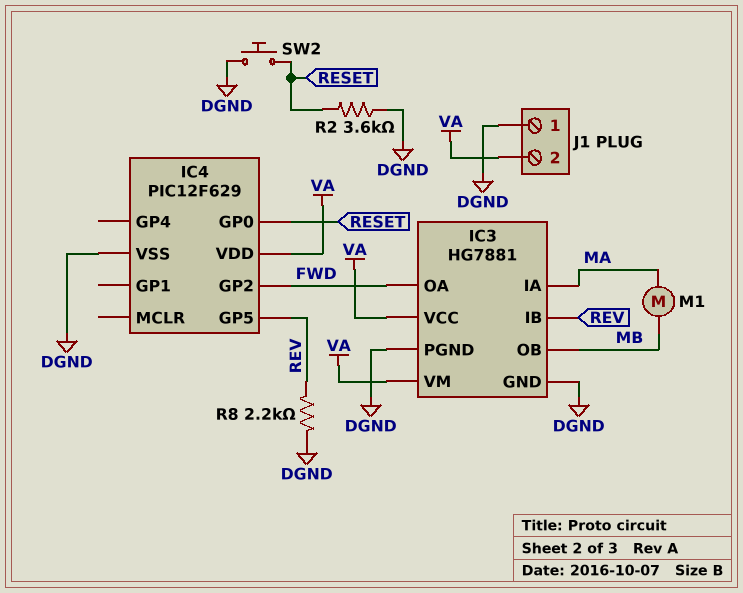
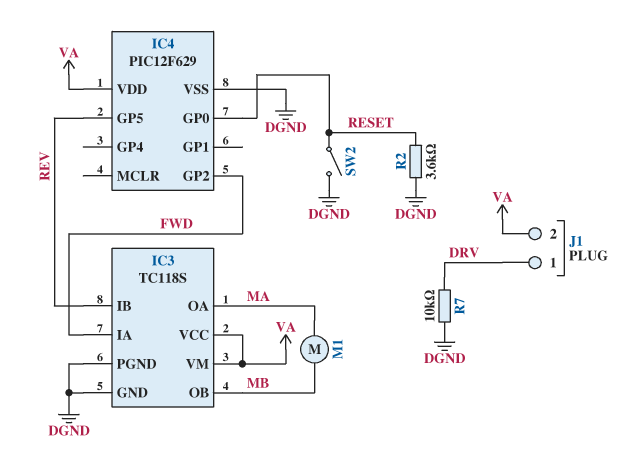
IC3: HG7881 -> TC118S
IC3 pin IA: MA -> FWD
IC3 pin OA: FWD -> MA
J1 pin 1: DGND -> DRV
R7: none -> 10k (DGND, DRV)
R8: 2.2k (DGND, REV) -> none
SW2: button (DGND, RESET) -> switch (DGND, RESET)

